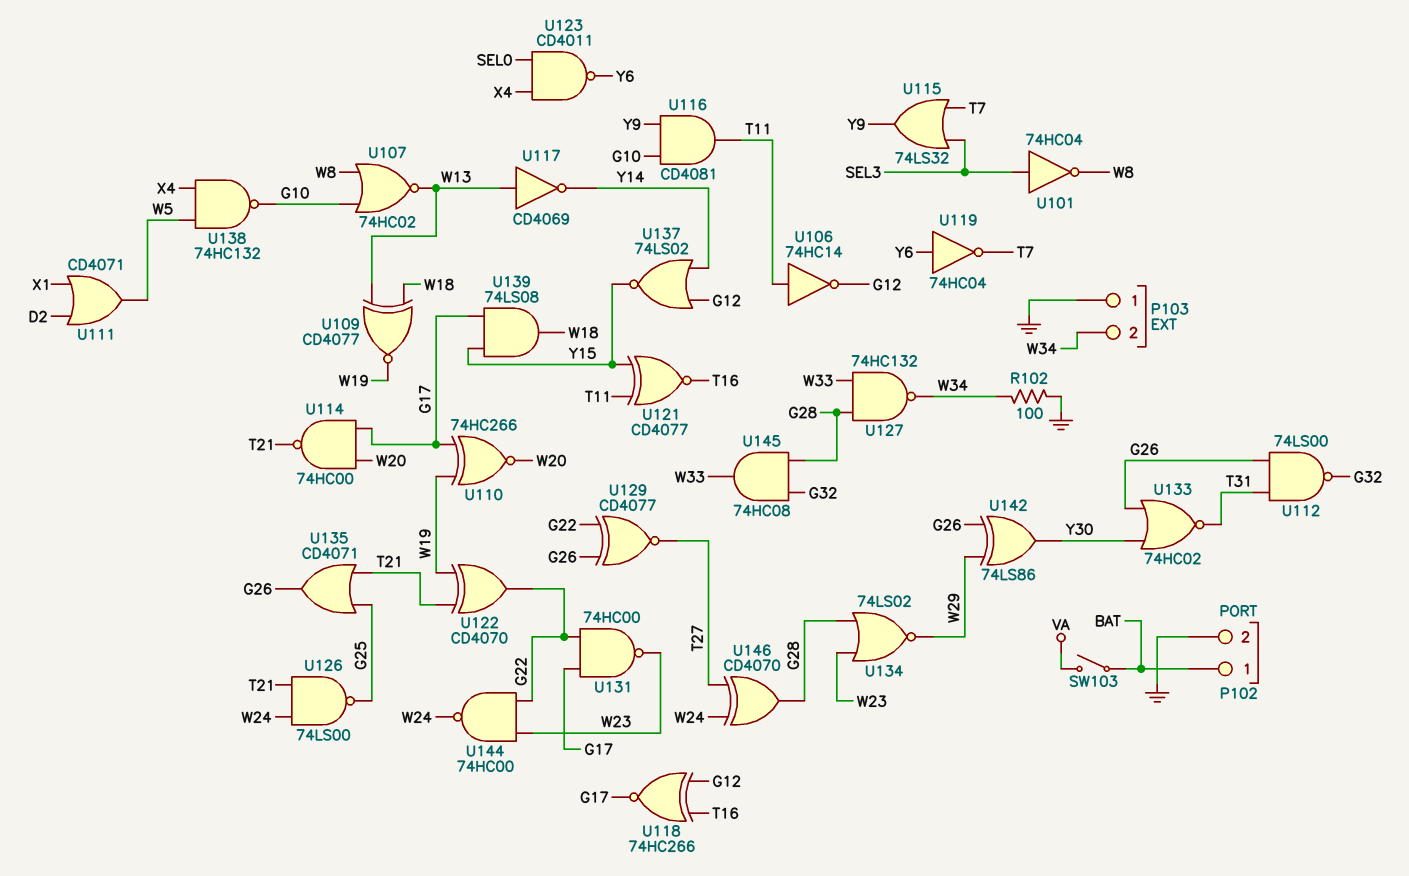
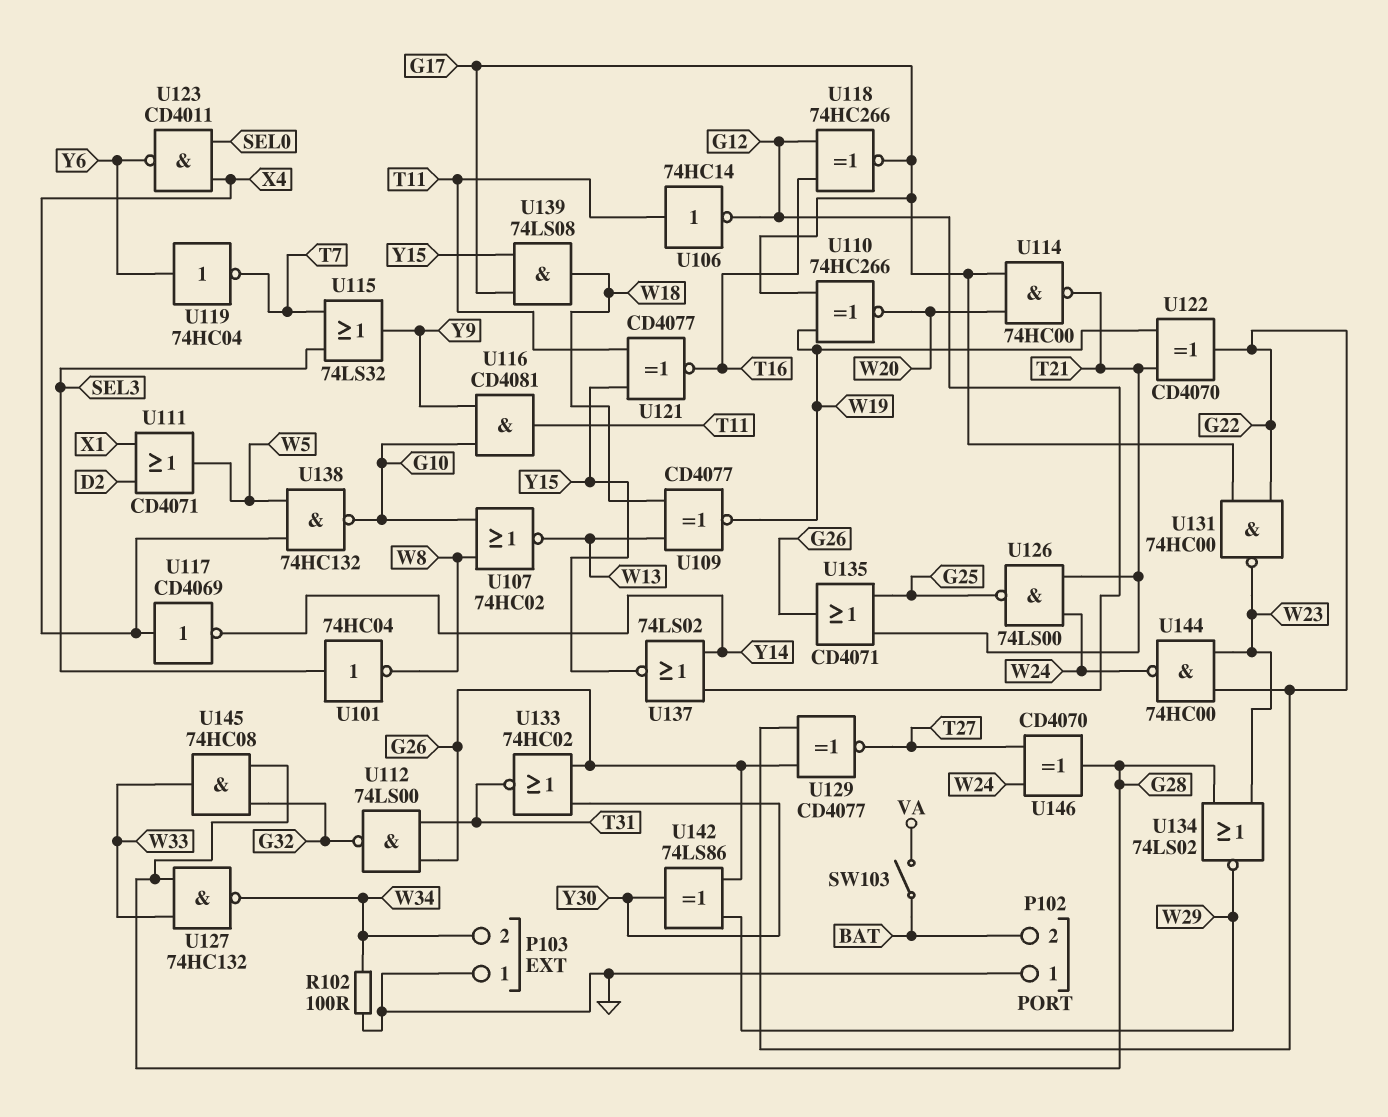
P102 pin 1: BAT -> GND
P102 pin 2: GND -> BAT
U117: NOT CD4069 (in W13, out Y14) -> NOT CD4069 (in X4, out Y14)

